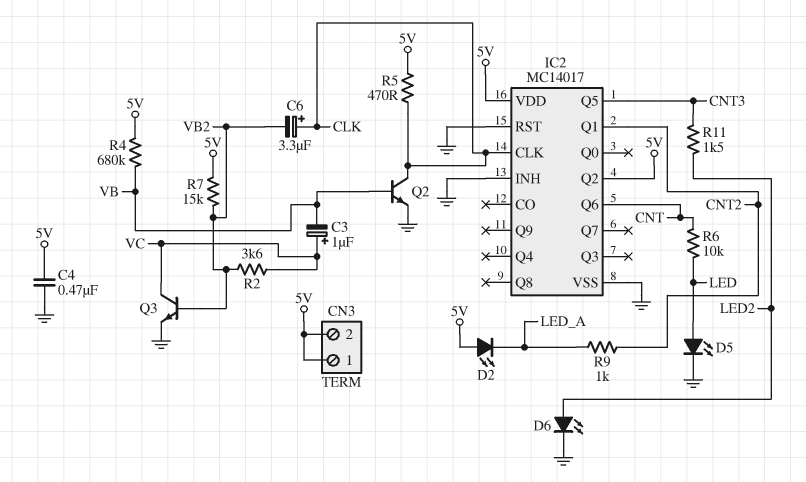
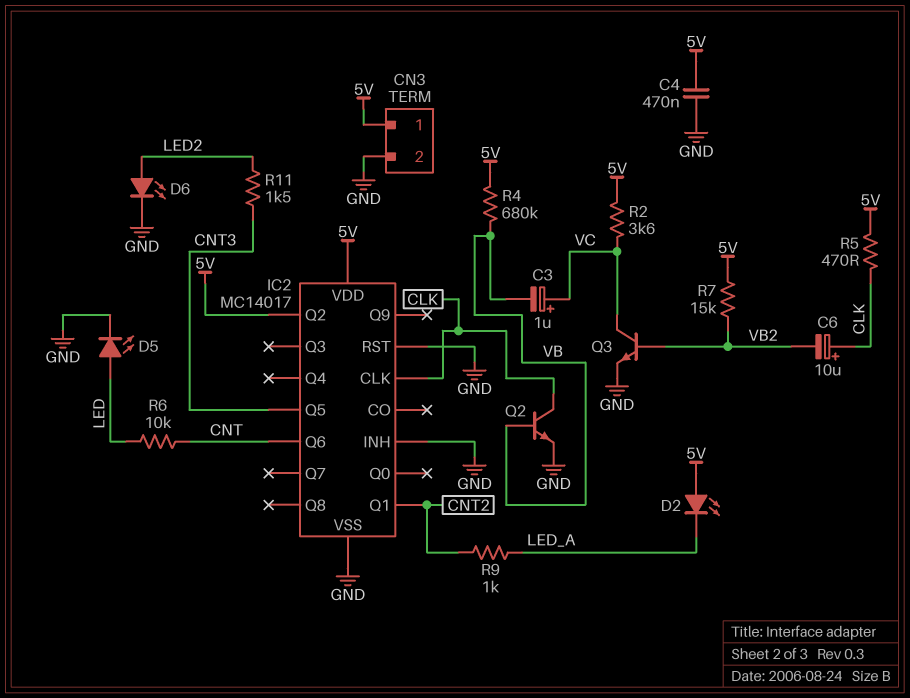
C6: 3.3uF (plus CLK, minus VB2) -> 10uF (plus CLK, minus VB2)
CN3 pin 2: 5V -> GND
R2: 3.6k (VB2, VC) -> 3.6k (5V, VC)

